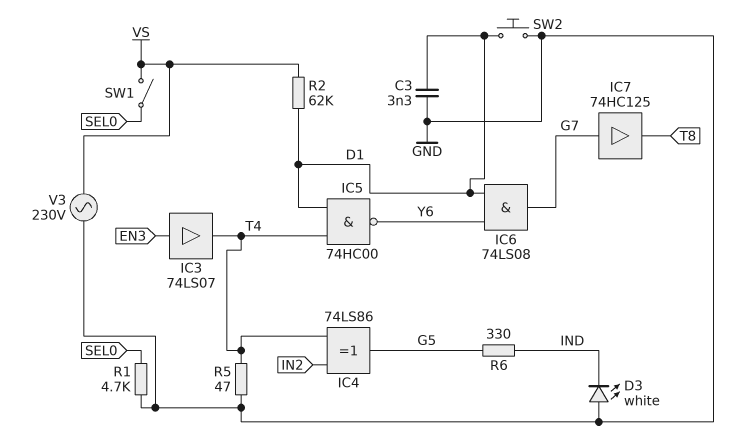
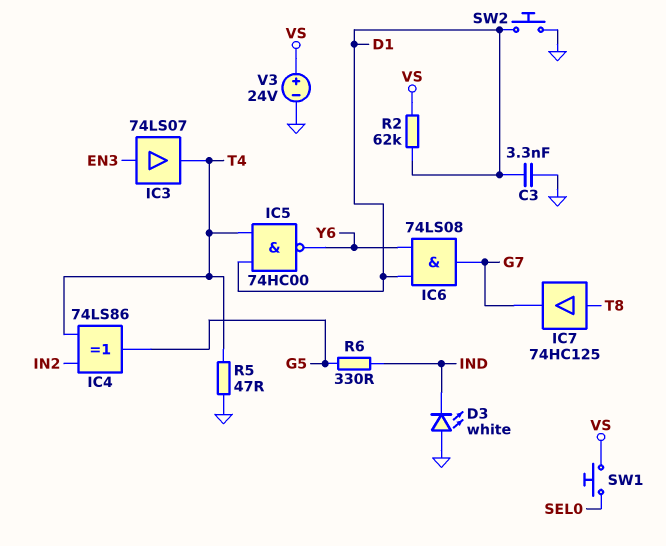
IC7: buffer 74HC125 (in G7, out T8) -> buffer 74HC125 (in T8, out G7)
R1: 4.7k (GND, SEL0) -> none
SW1: switch (SEL0, VS) -> button (SEL0, VS)
V3: AC 230V (GND, VS) -> 24V (plus VS, minus GND)

